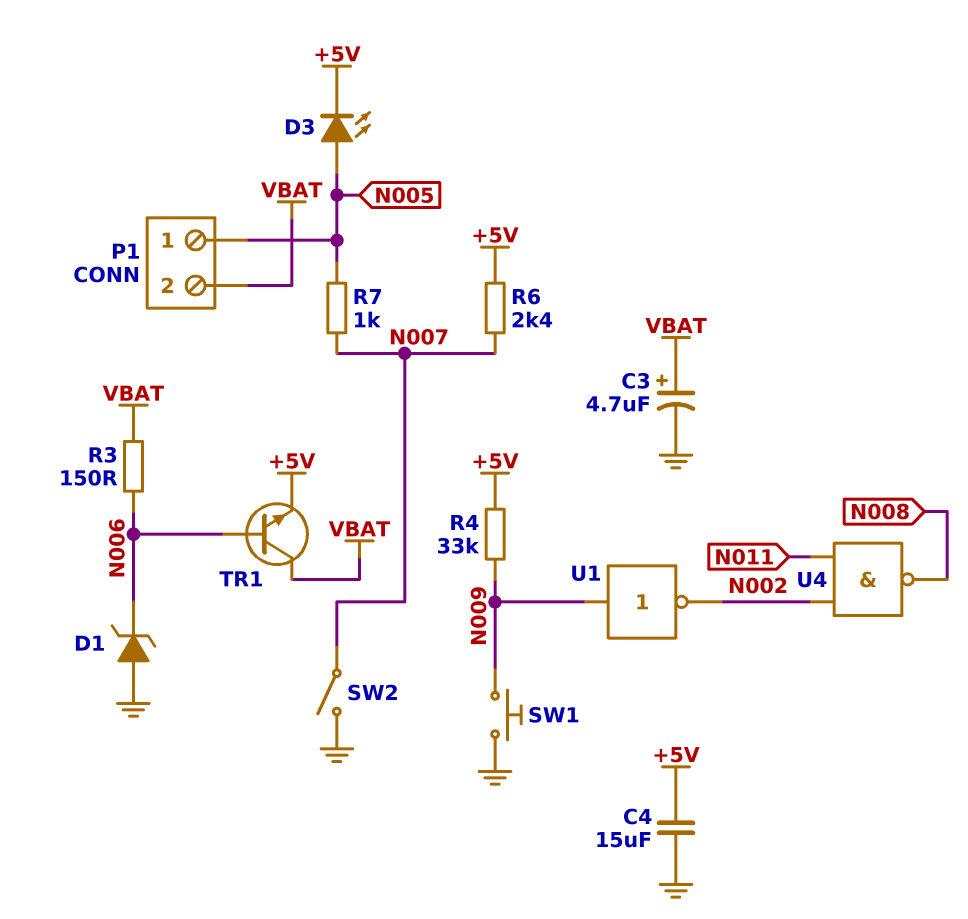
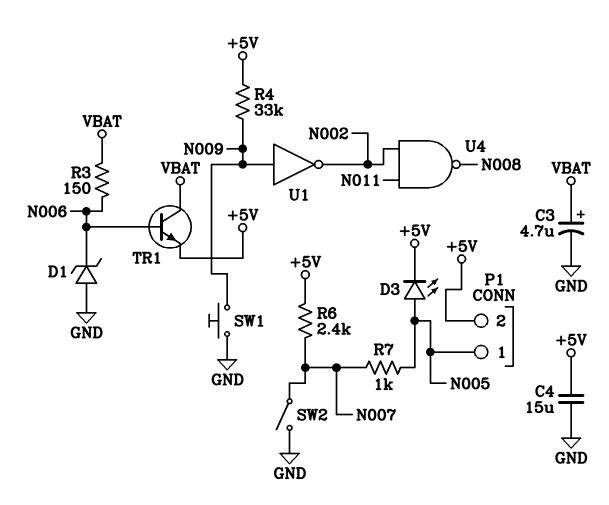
P1 pin 2: VBAT -> +5V

